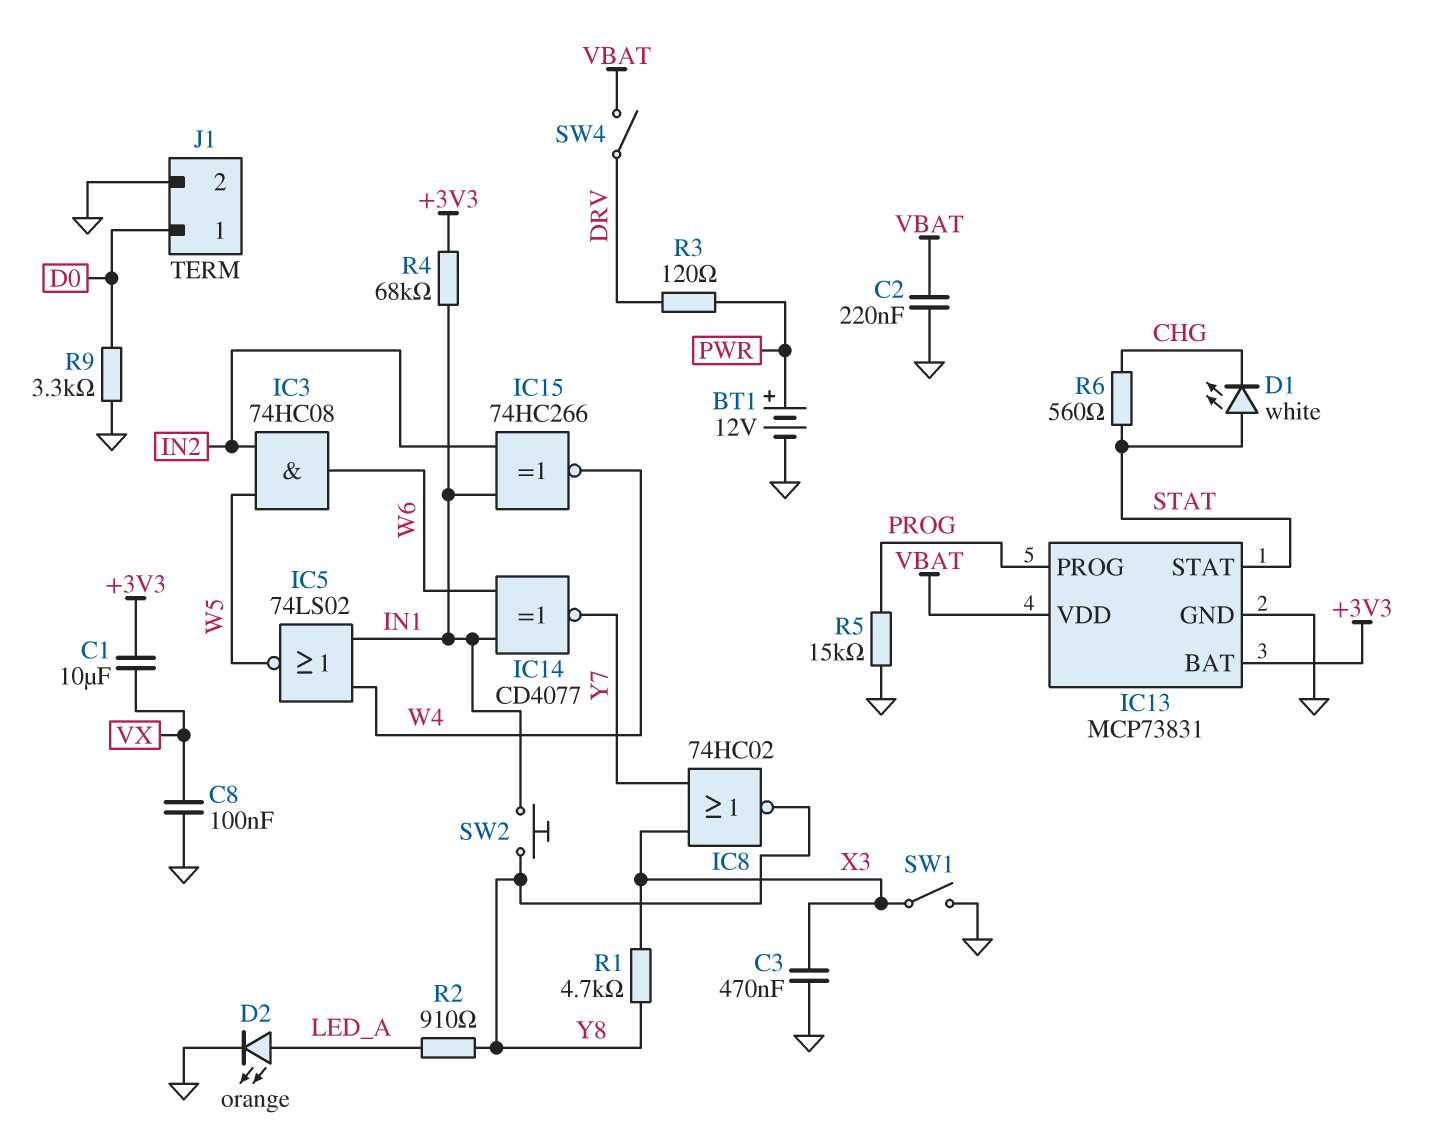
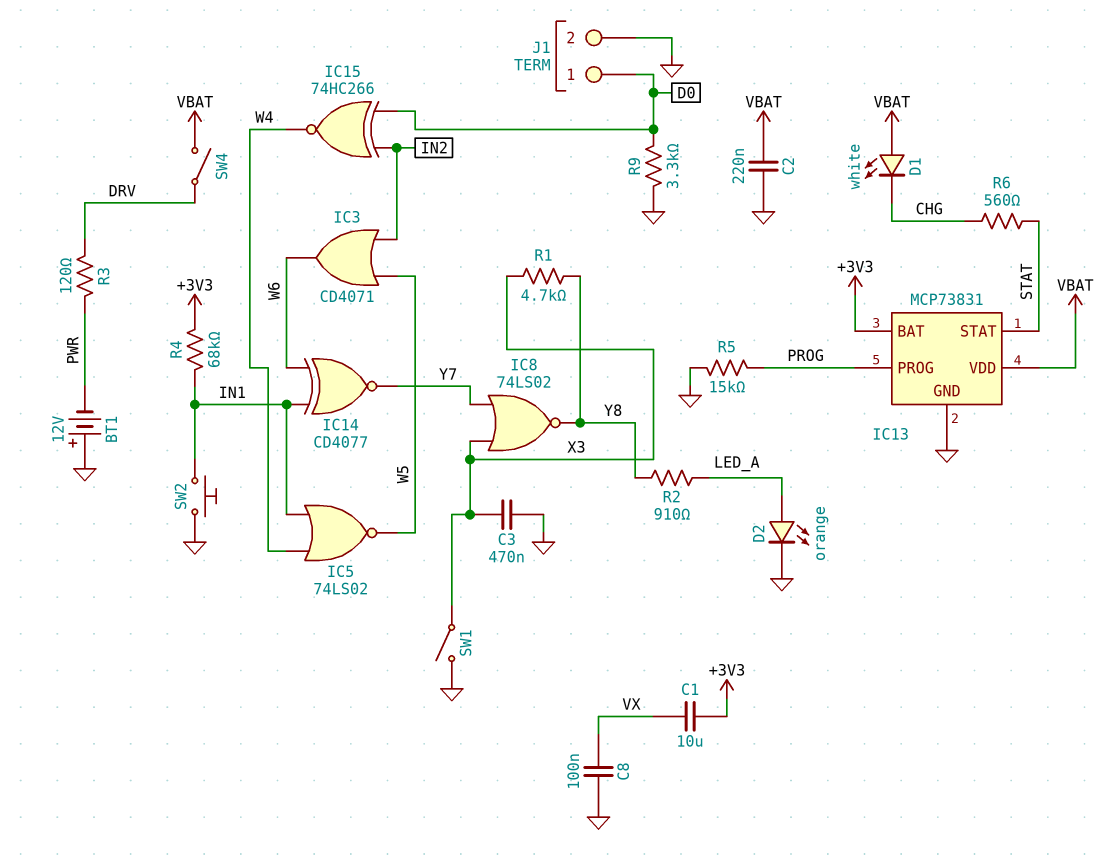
BT1: 12V (plus PWR, minus GND) -> 12V (plus GND, minus PWR)
D1: LED white (A STAT, K CHG) -> LED white (A VBAT, K CHG)
IC3: AND 74HC08 (in IN2, in W5, out W6) -> OR CD4071 (in IN2, in W5, out W6)
IC8: NOR 74HC02 (in X3, in Y7, out Y8) -> NOR 74LS02 (in X3, in Y7, out Y8)
IC15: XNOR 74HC266 (in IN1, in IN2, out W4) -> XNOR 74HC266 (in D0, in IN2, out W4)
SW2: button (IN1, Y8) -> button (GND, IN1)

